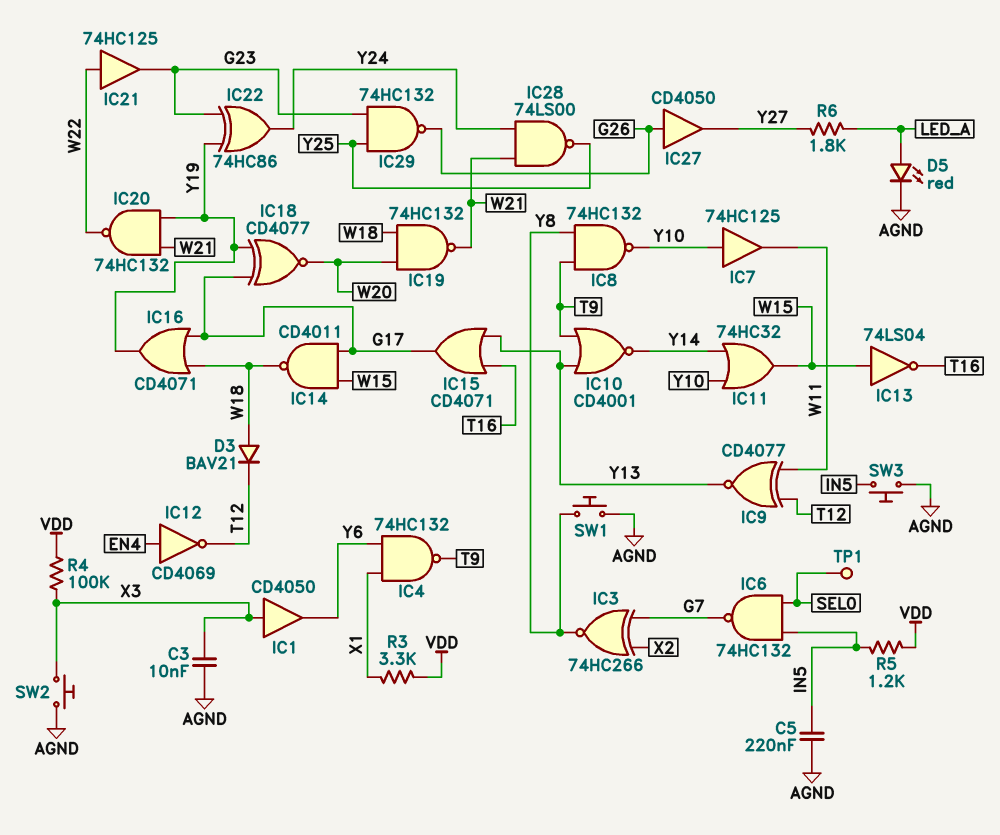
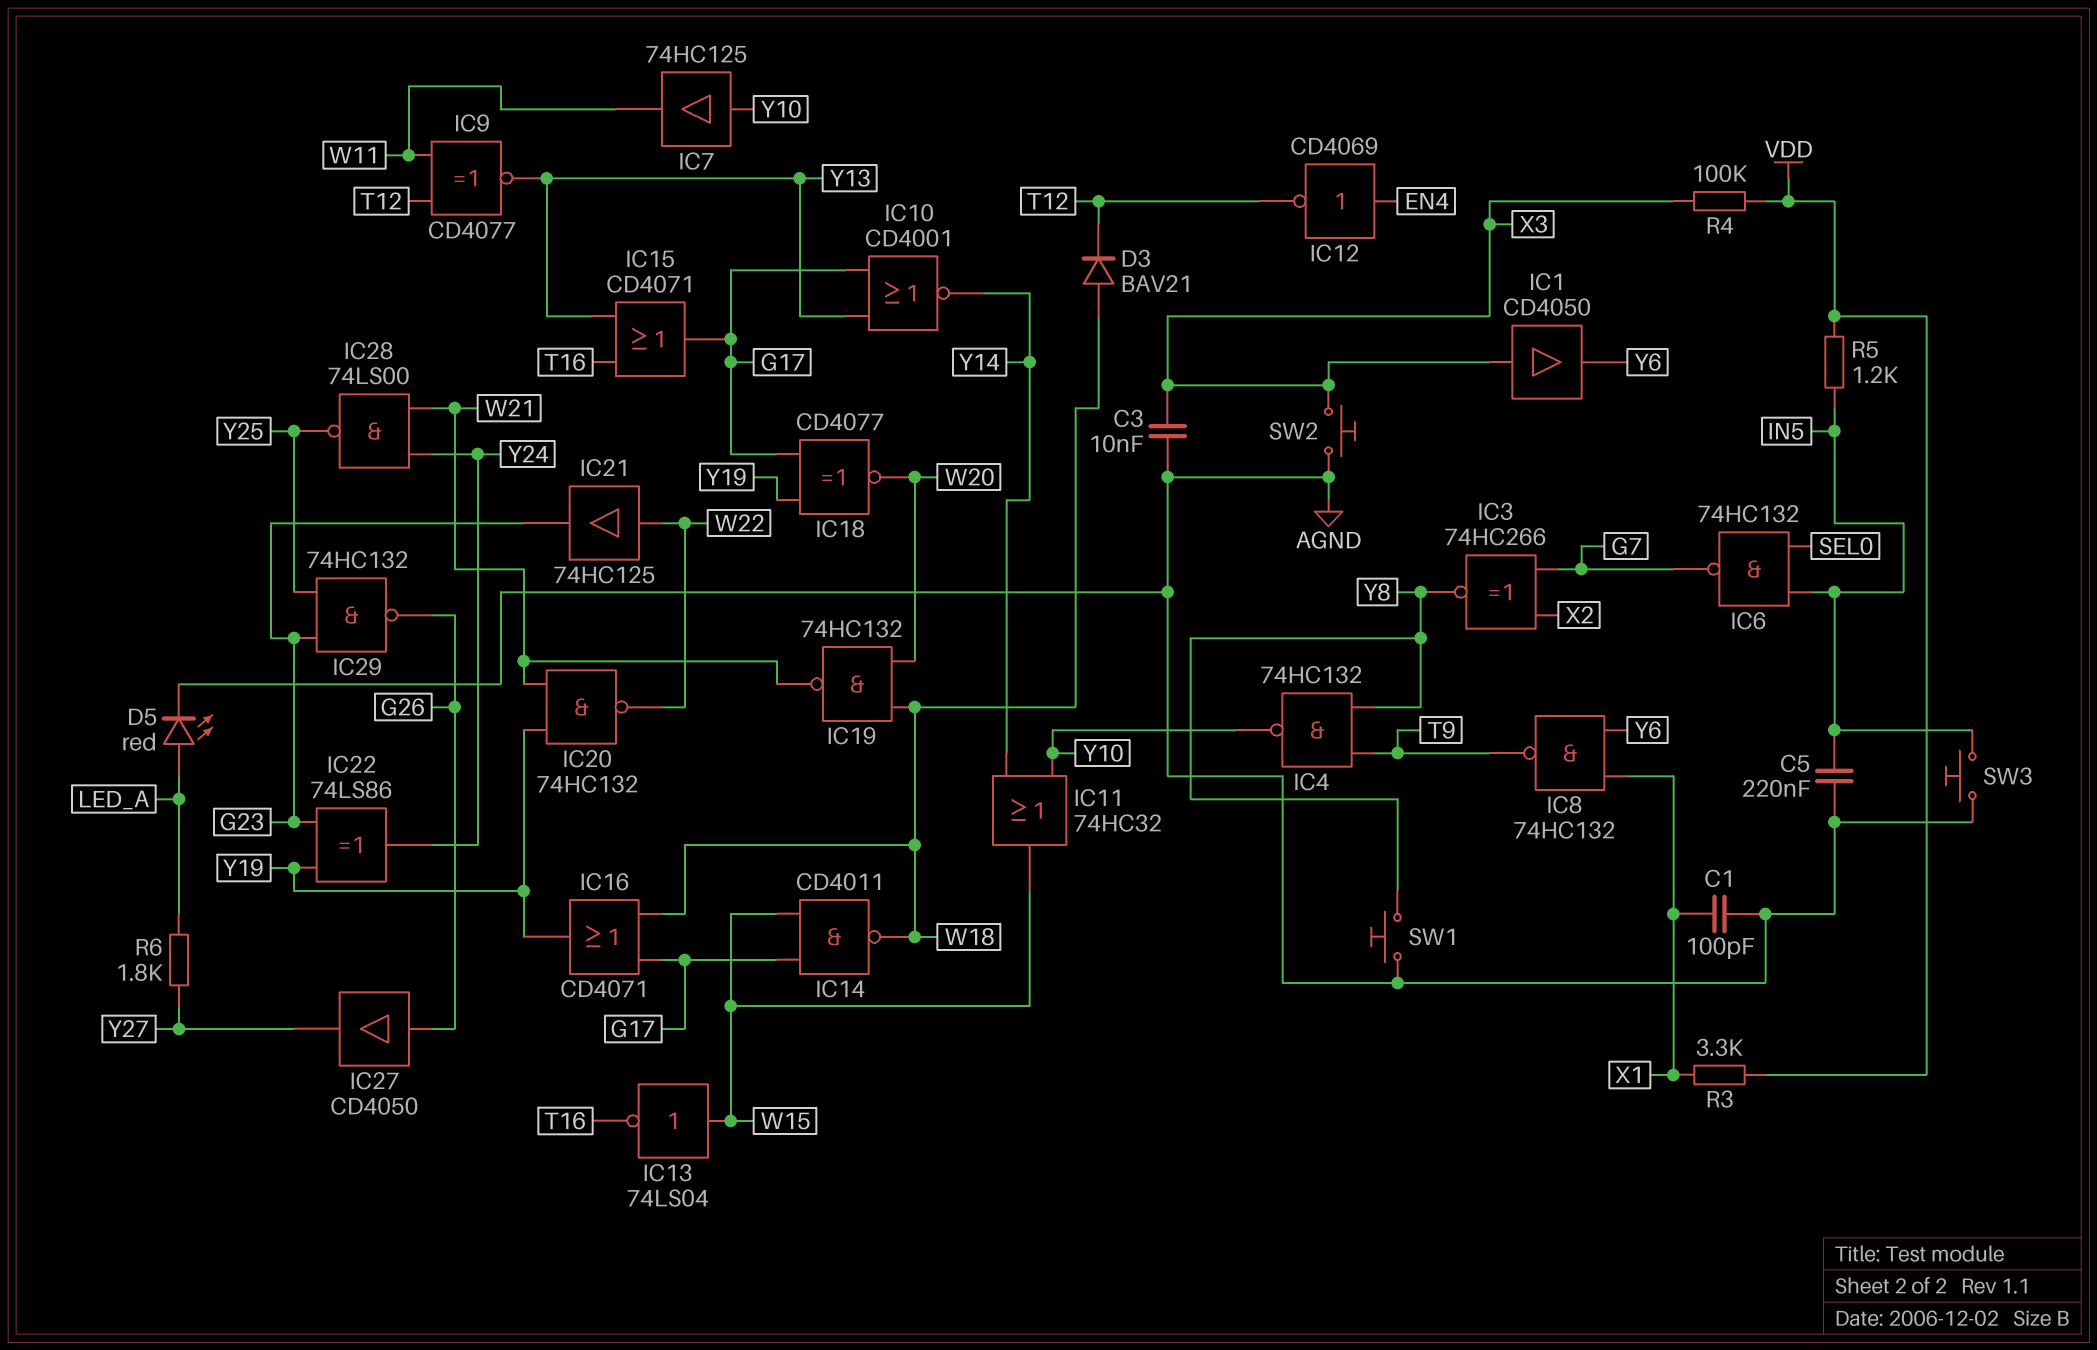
C1: none -> 100pF (AGND, X1)
IC4: NAND 74HC132 (in X1, in Y6, out T9) -> NAND 74HC132 (in T9, in Y8, out Y10)
IC8: NAND 74HC132 (in T9, in Y8, out Y10) -> NAND 74HC132 (in X1, in Y6, out T9)
IC10: NOR CD4001 (in T9, in Y13, out Y14) -> NOR CD4001 (in G17, in Y13, out Y14)
IC22: XOR 74HC86 (in G23, in Y19, out Y24) -> XOR 74LS86 (in G23, in Y19, out Y24)
TP1: test point (SEL0) -> none

